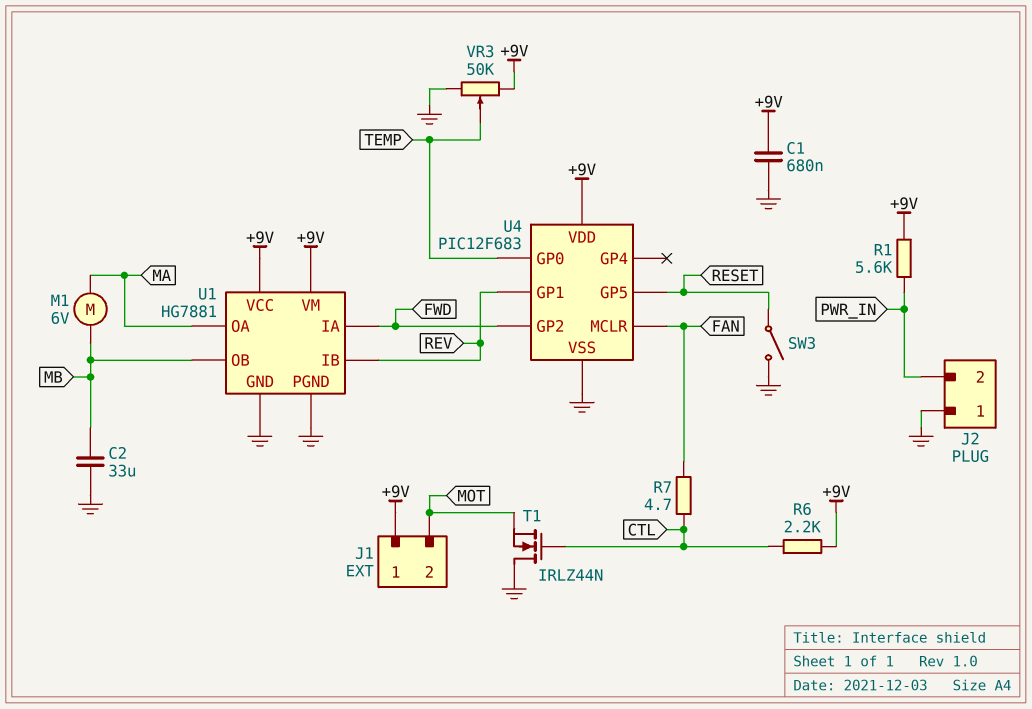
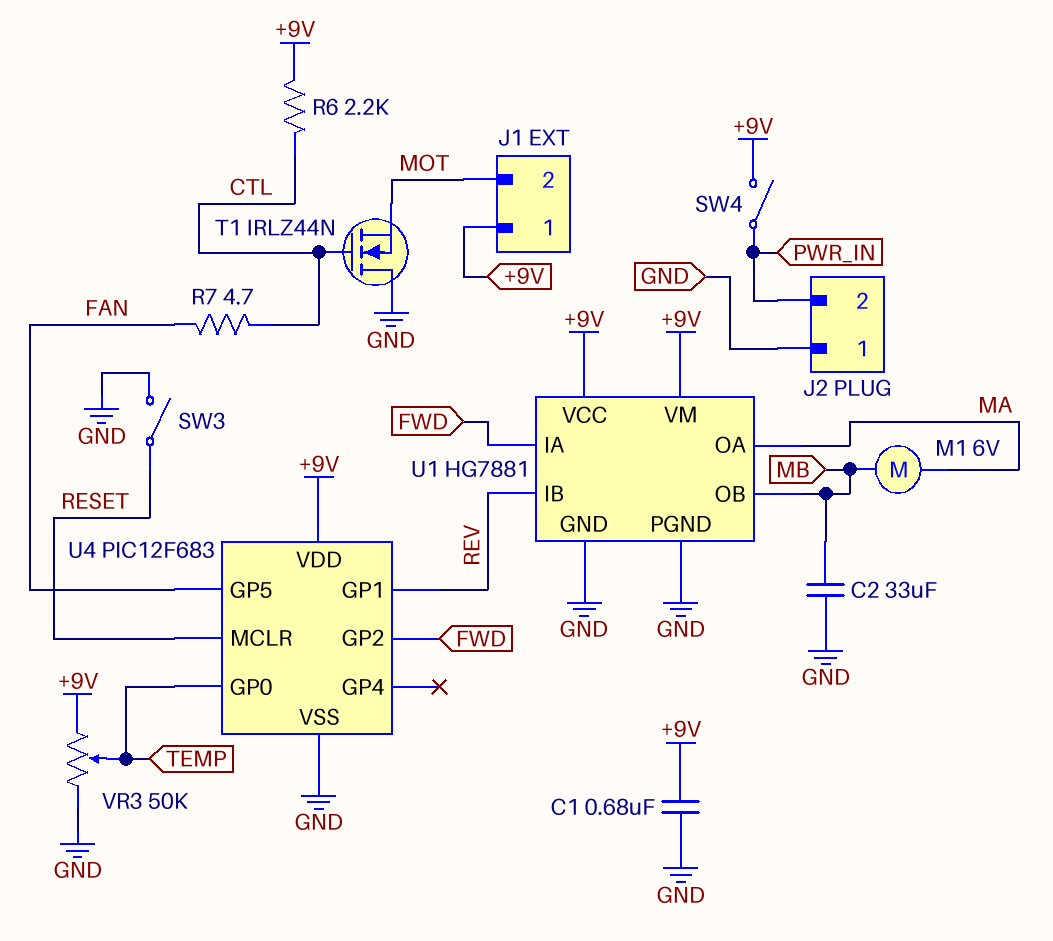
R1: 5.6k (+9V, PWR_IN) -> none
SW4: none -> switch (+9V, PWR_IN)
U4 pin GP5: RESET -> FAN
U4 pin MCLR: FAN -> RESET

